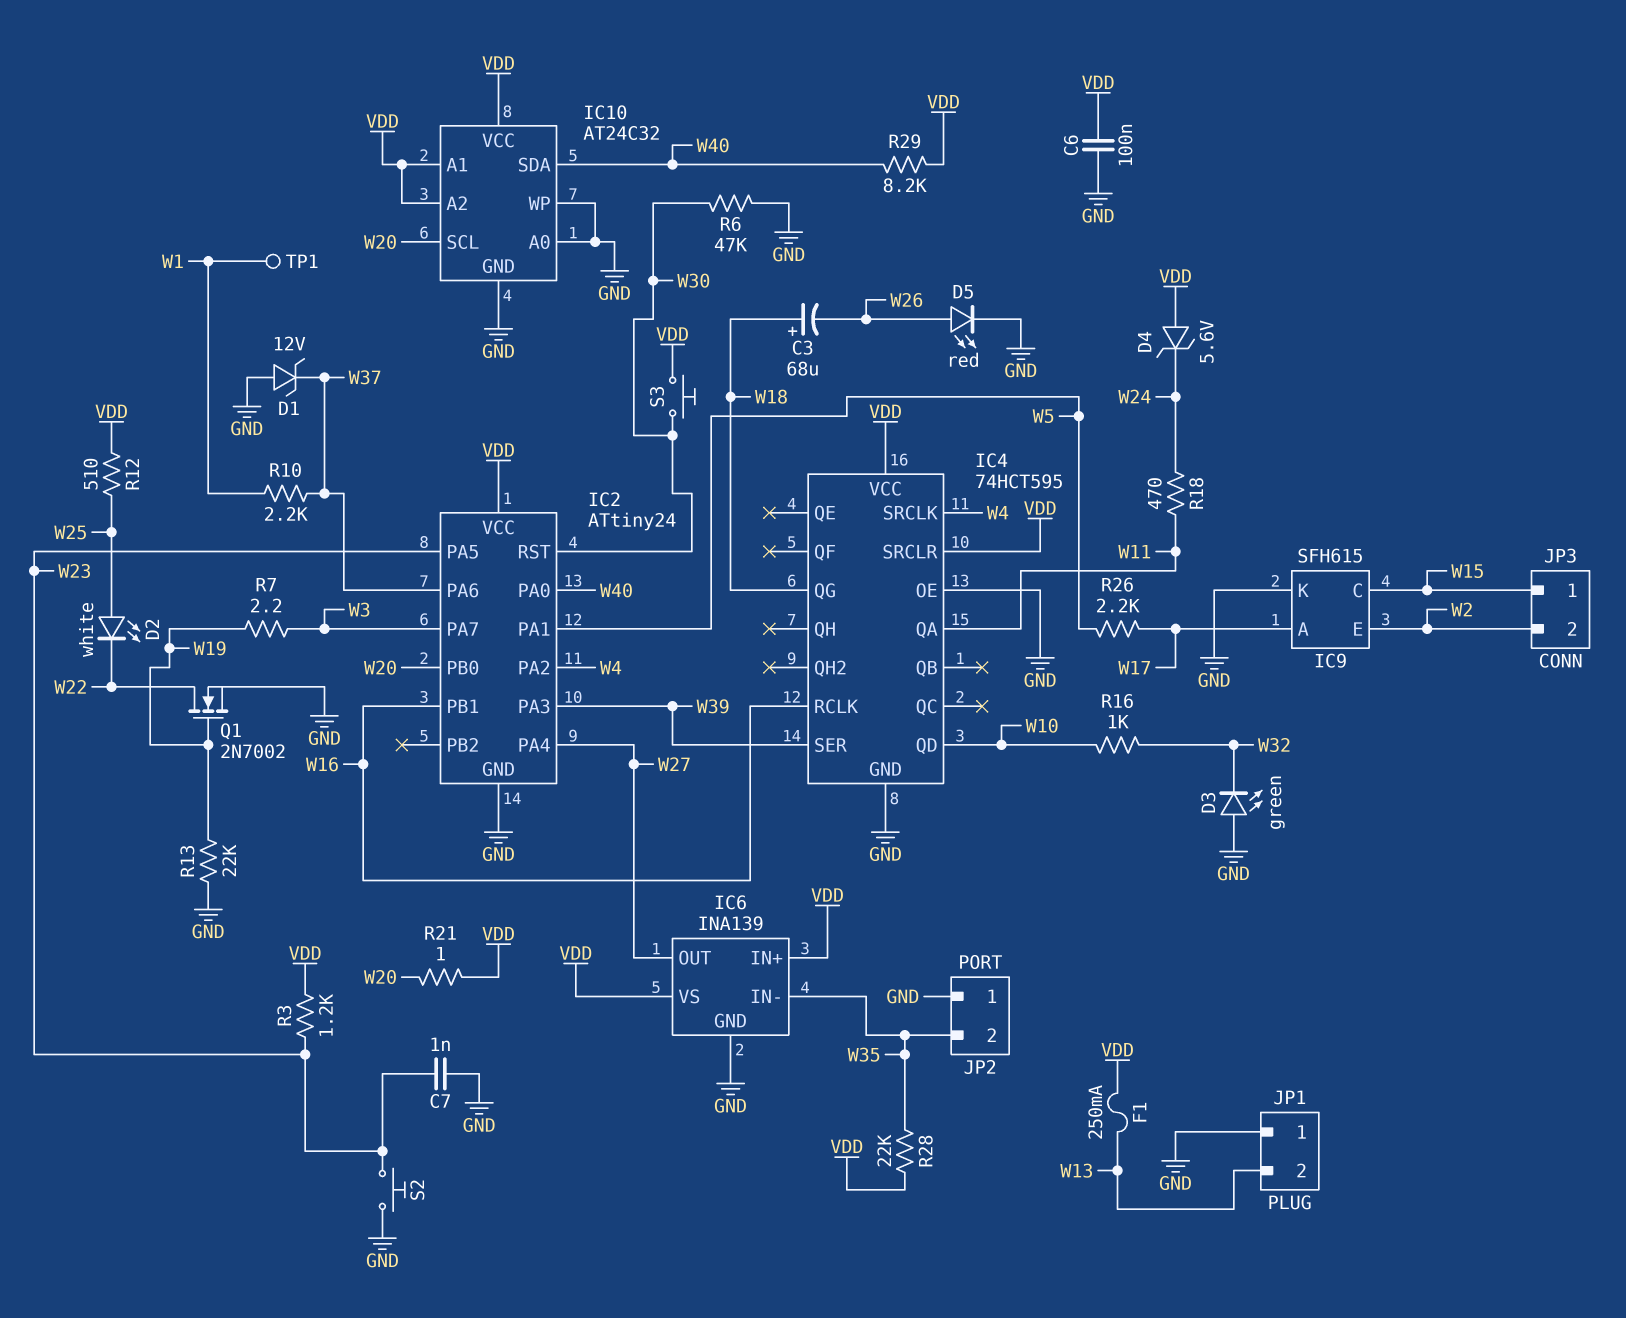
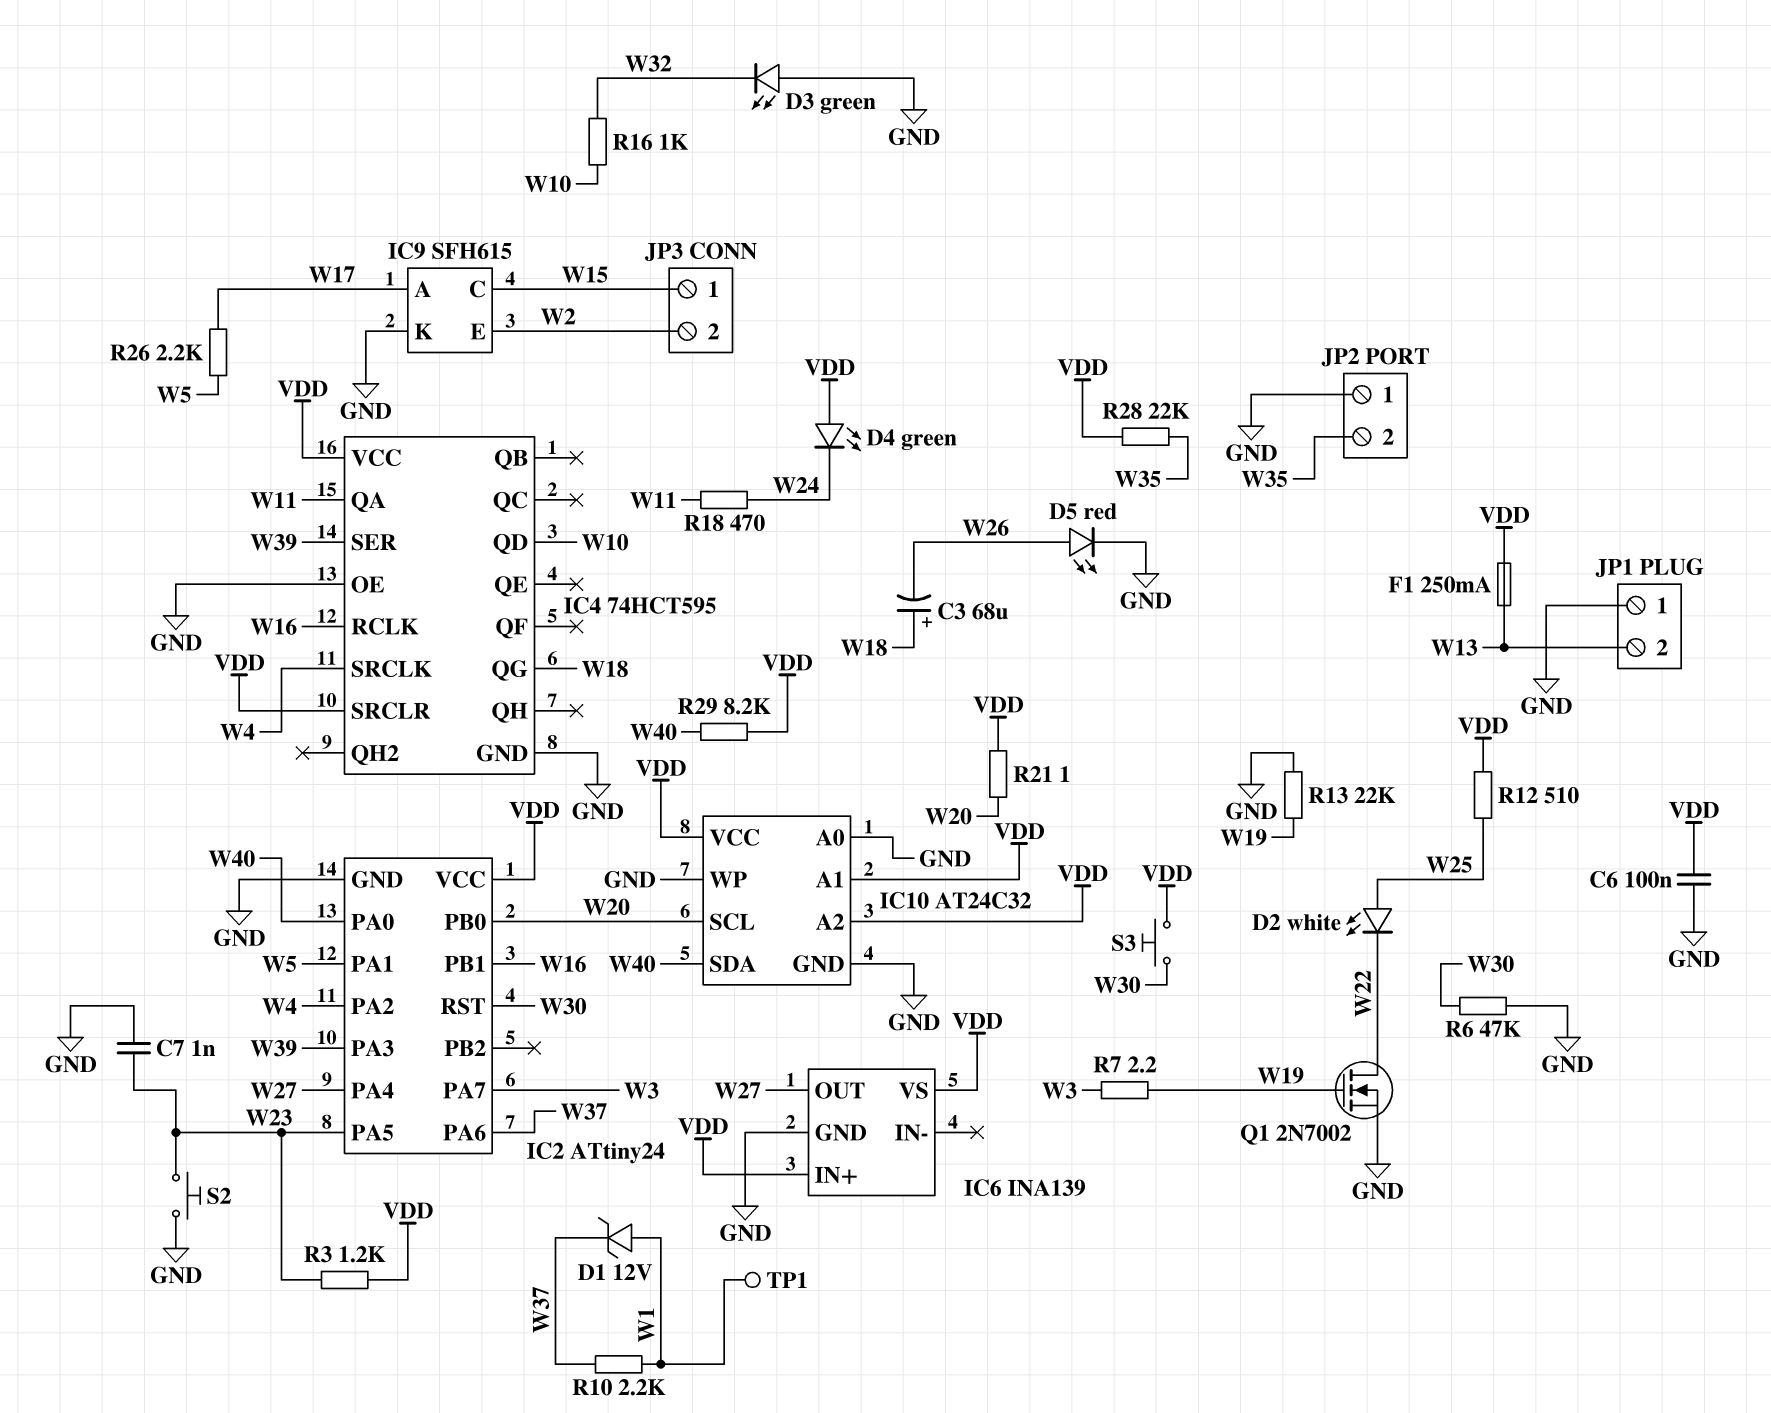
D1: zener 12V (A GND, K W37) -> zener 12V (A W1, K W37)
D4: zener 5.6V (A VDD, K W24) -> LED green (A VDD, K W24)
IC6 pin IN-: W35 -> none

